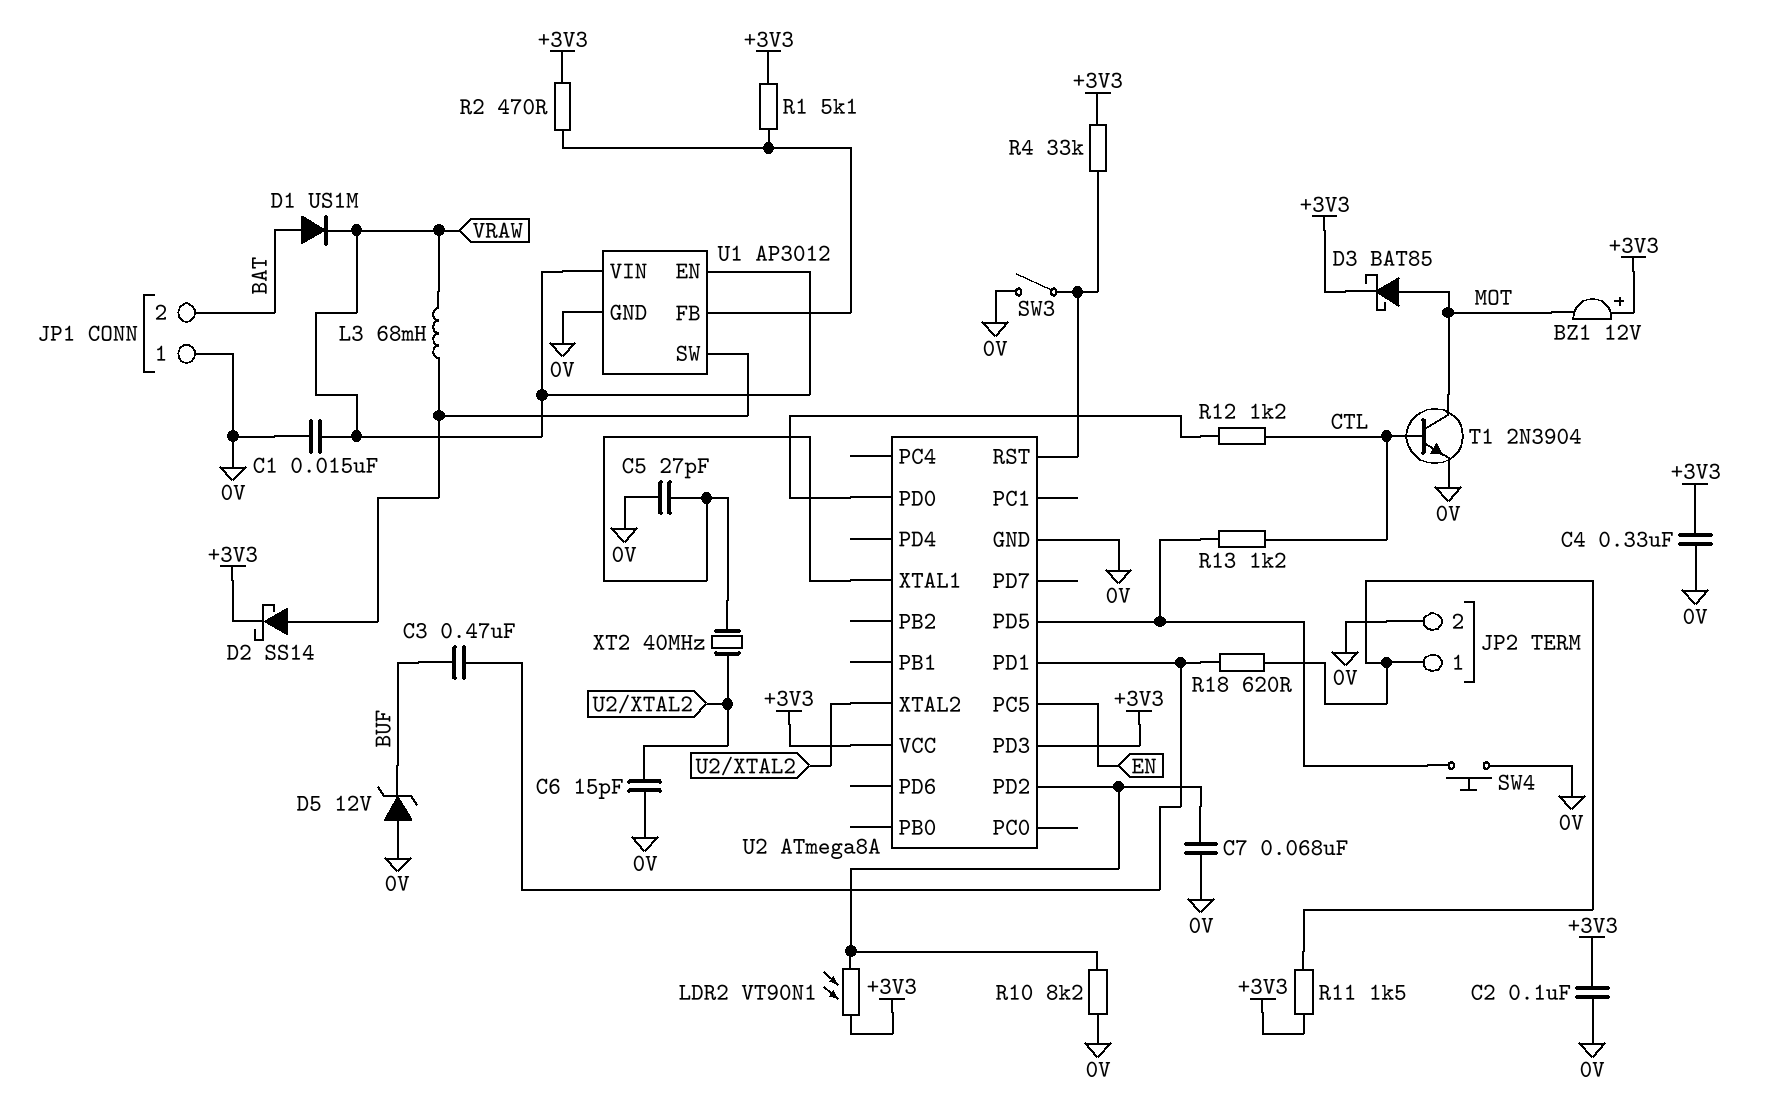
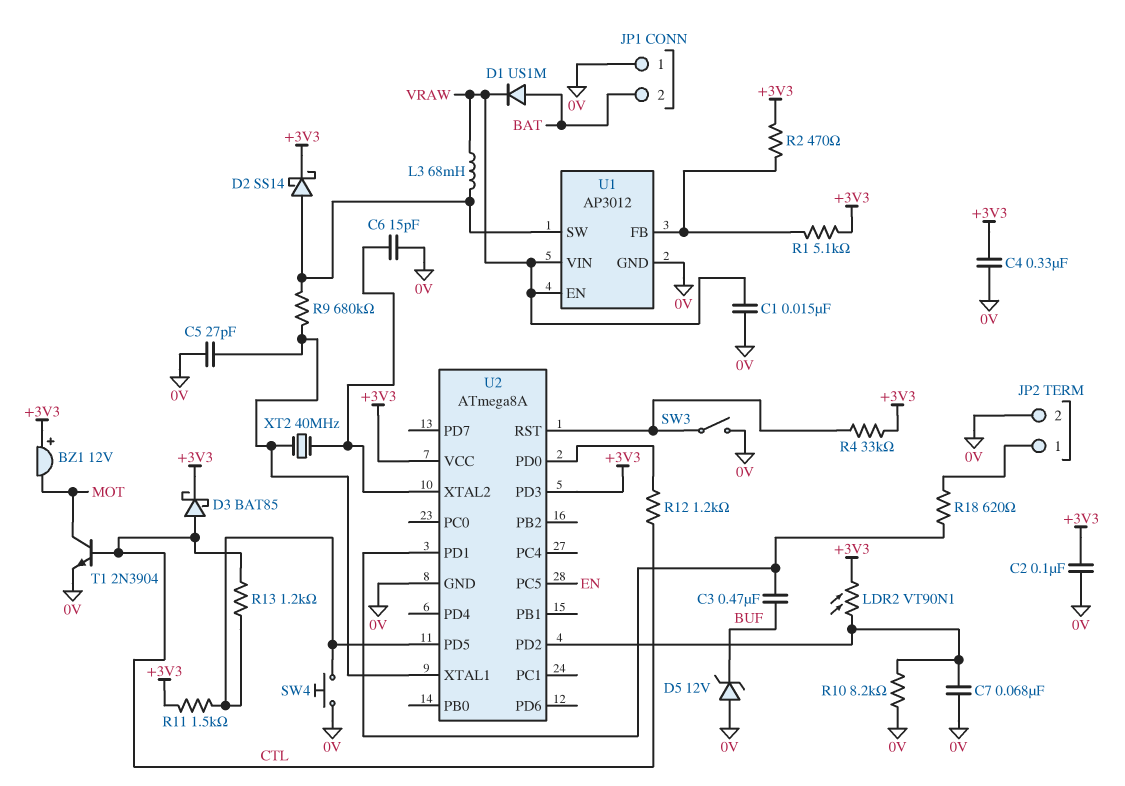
D3: schottky BAT85 (A MOT, K +3V3) -> schottky BAT85 (A CTL, K +3V3)
R9: none -> 680k (U1/SW, U2/XTAL1)
R11: 1.5k (+3V3, JP2/1) -> 1.5k (+3V3, U2/PD5)

